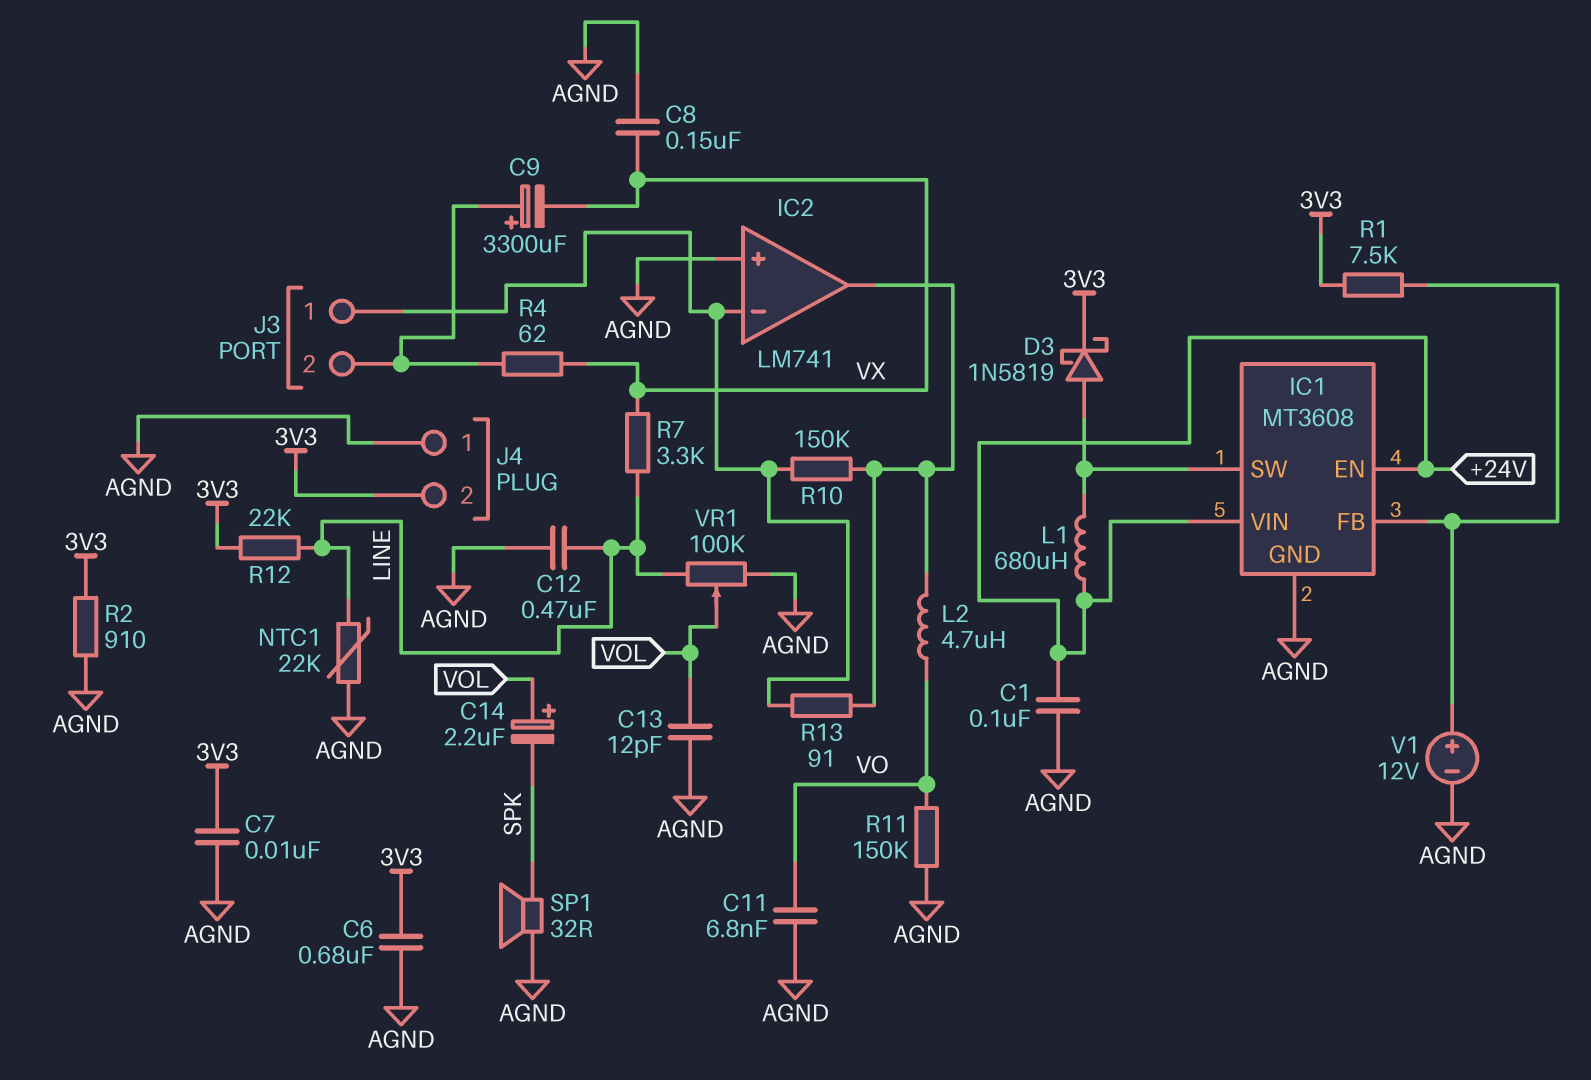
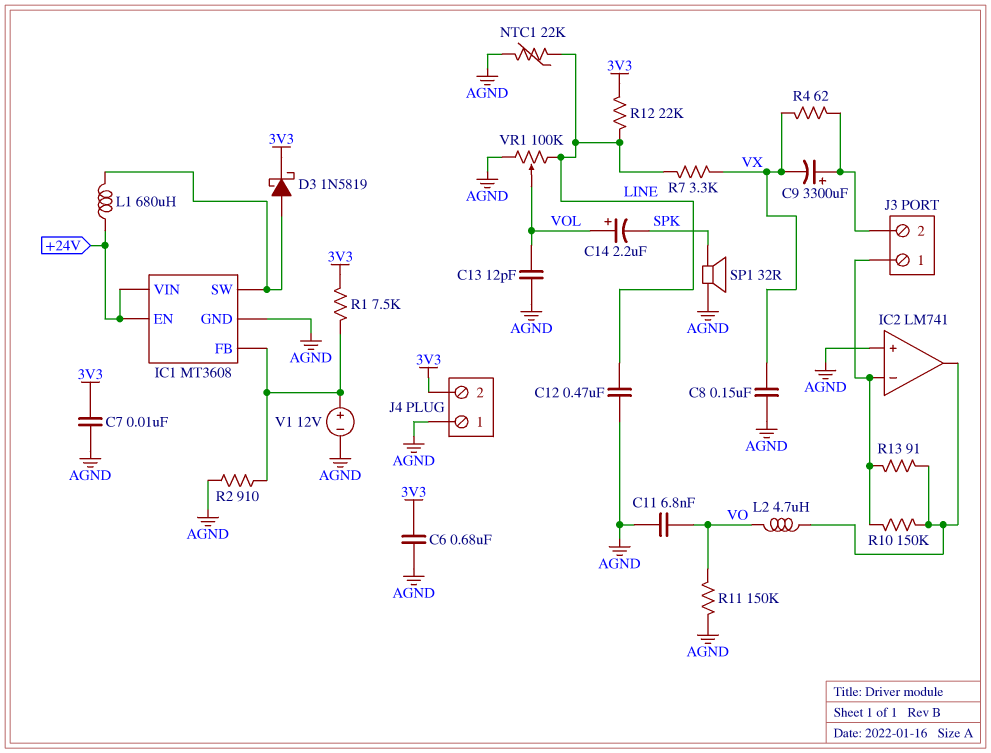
C1: 100nF (+24V, AGND) -> none
R2: 910 (3V3, AGND) -> 910 (AGND, IC1/FB)

